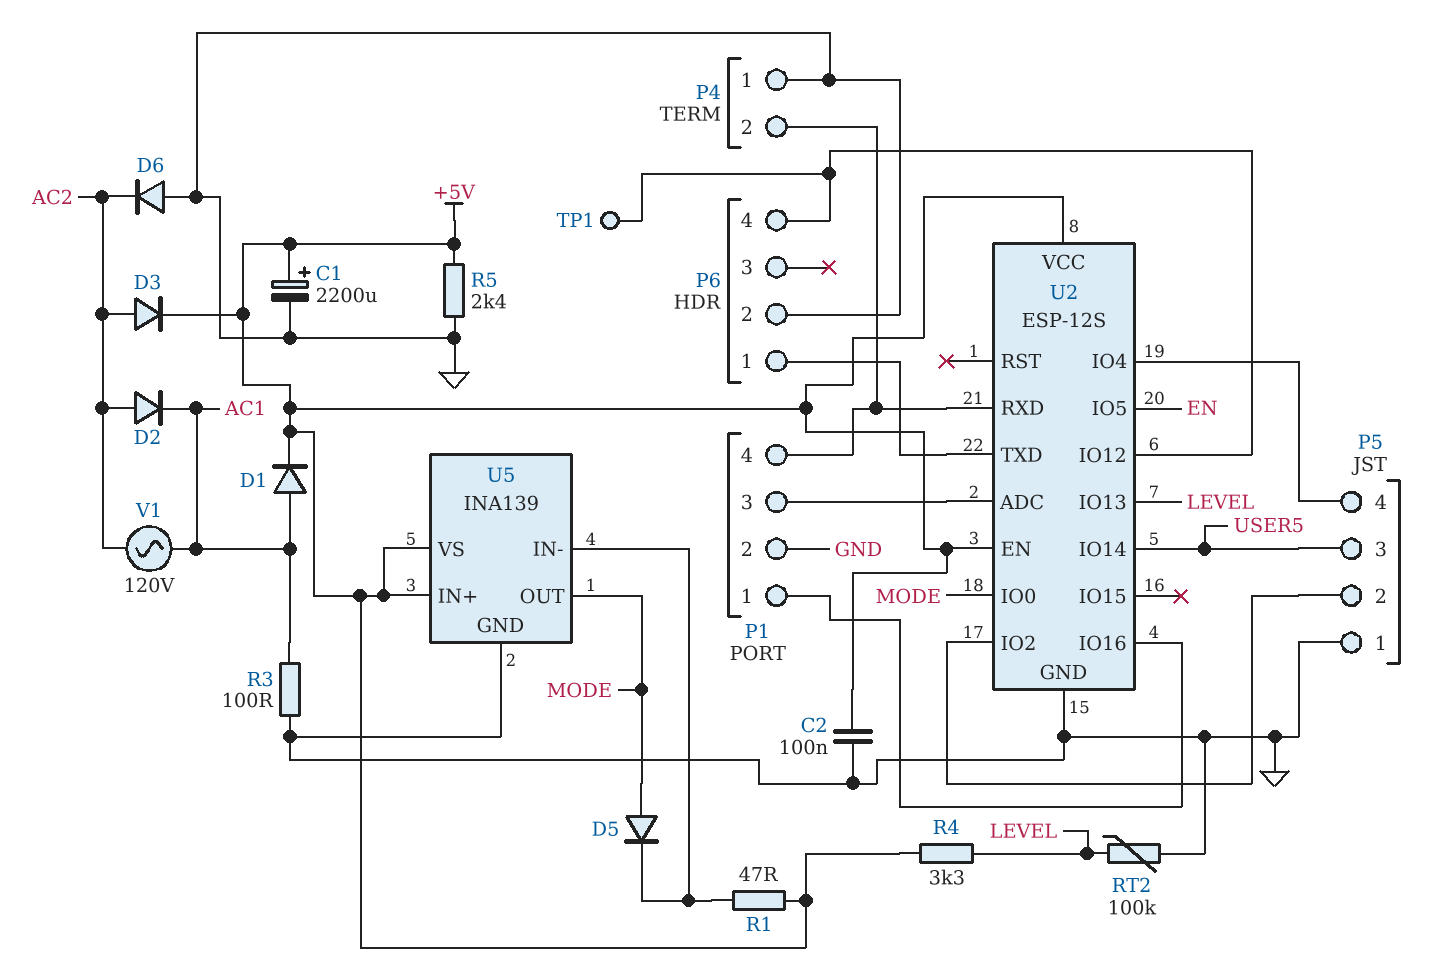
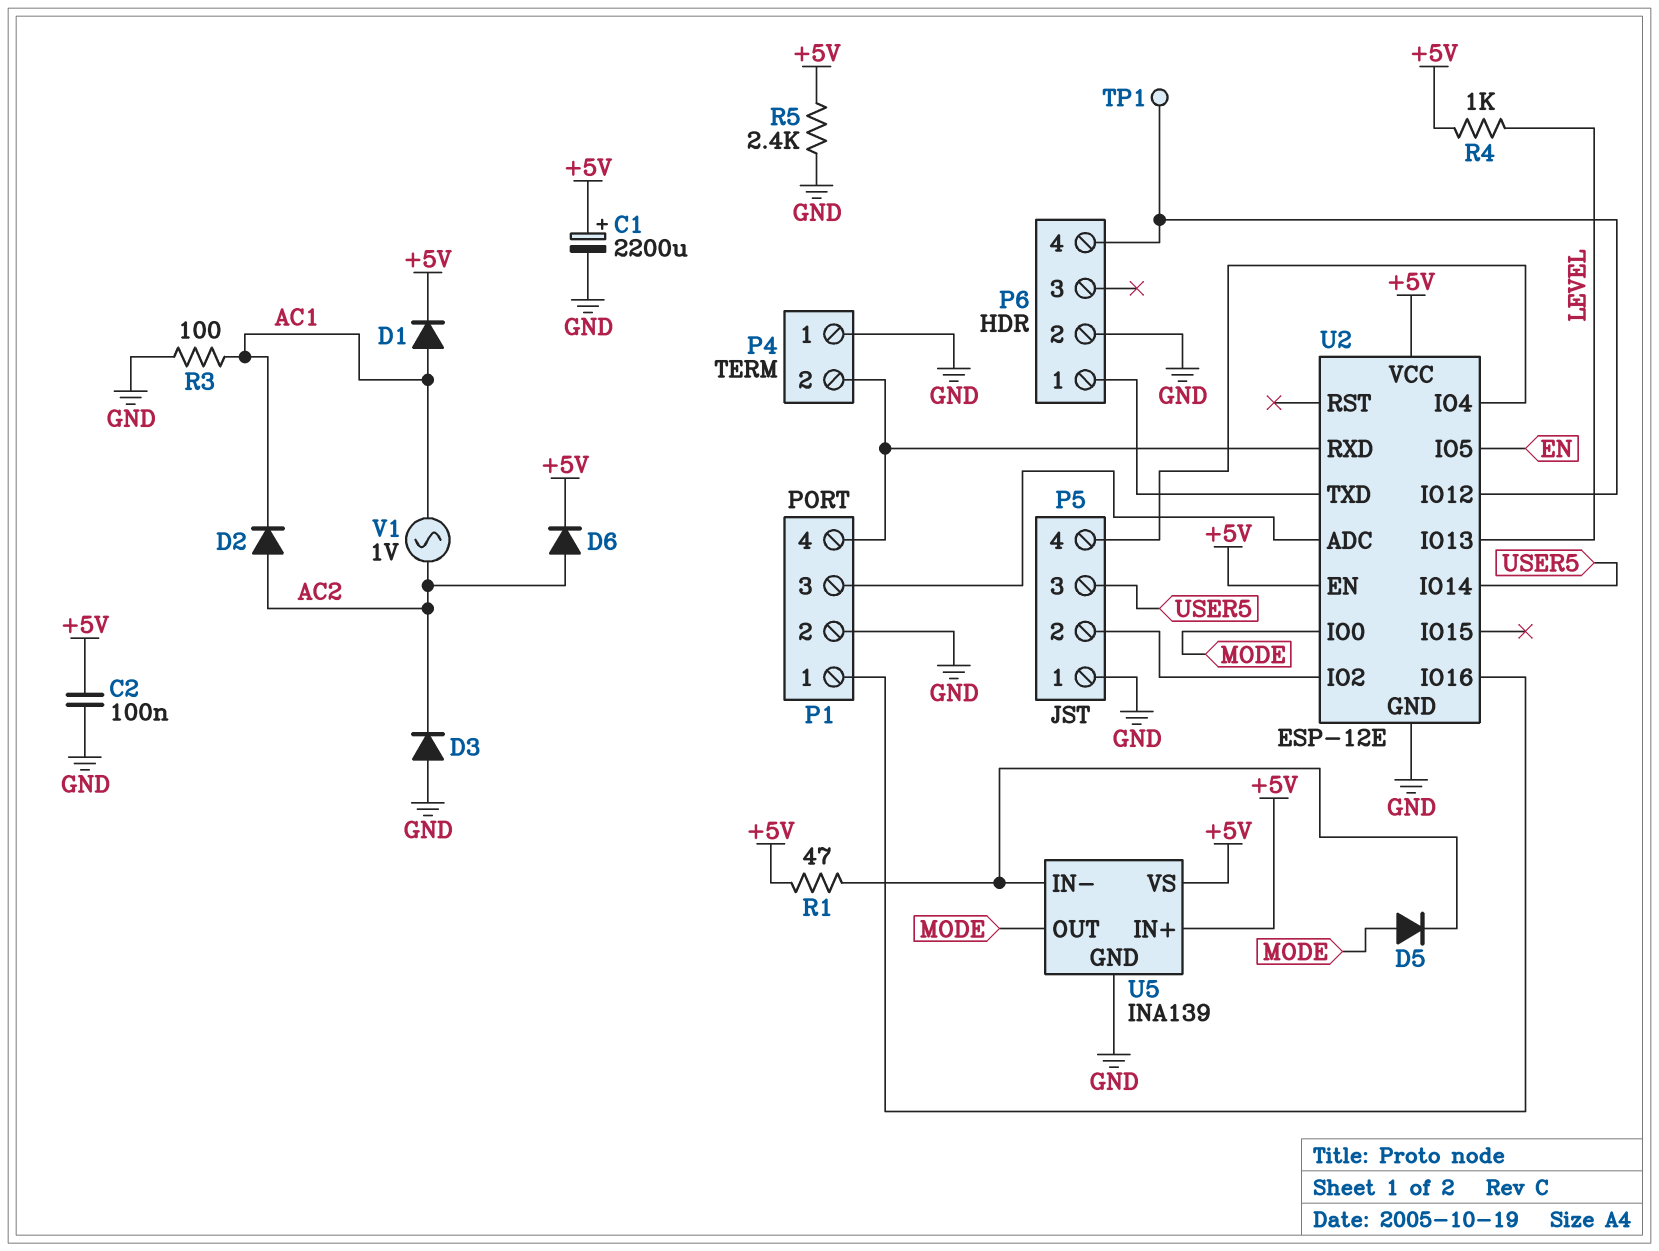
D3: diode (A AC2, K +5V) -> diode (A GND, K AC2)
D6: diode (A GND, K AC2) -> diode (A AC2, K +5V)
R4: 3.3k (+5V, LEVEL) -> 1k (+5V, LEVEL)
RT2: 100k (GND, LEVEL) -> none
U2: ESP-12S -> ESP-12E
V1: AC 120V (AC1, AC2) -> AC 1V (AC1, AC2)

